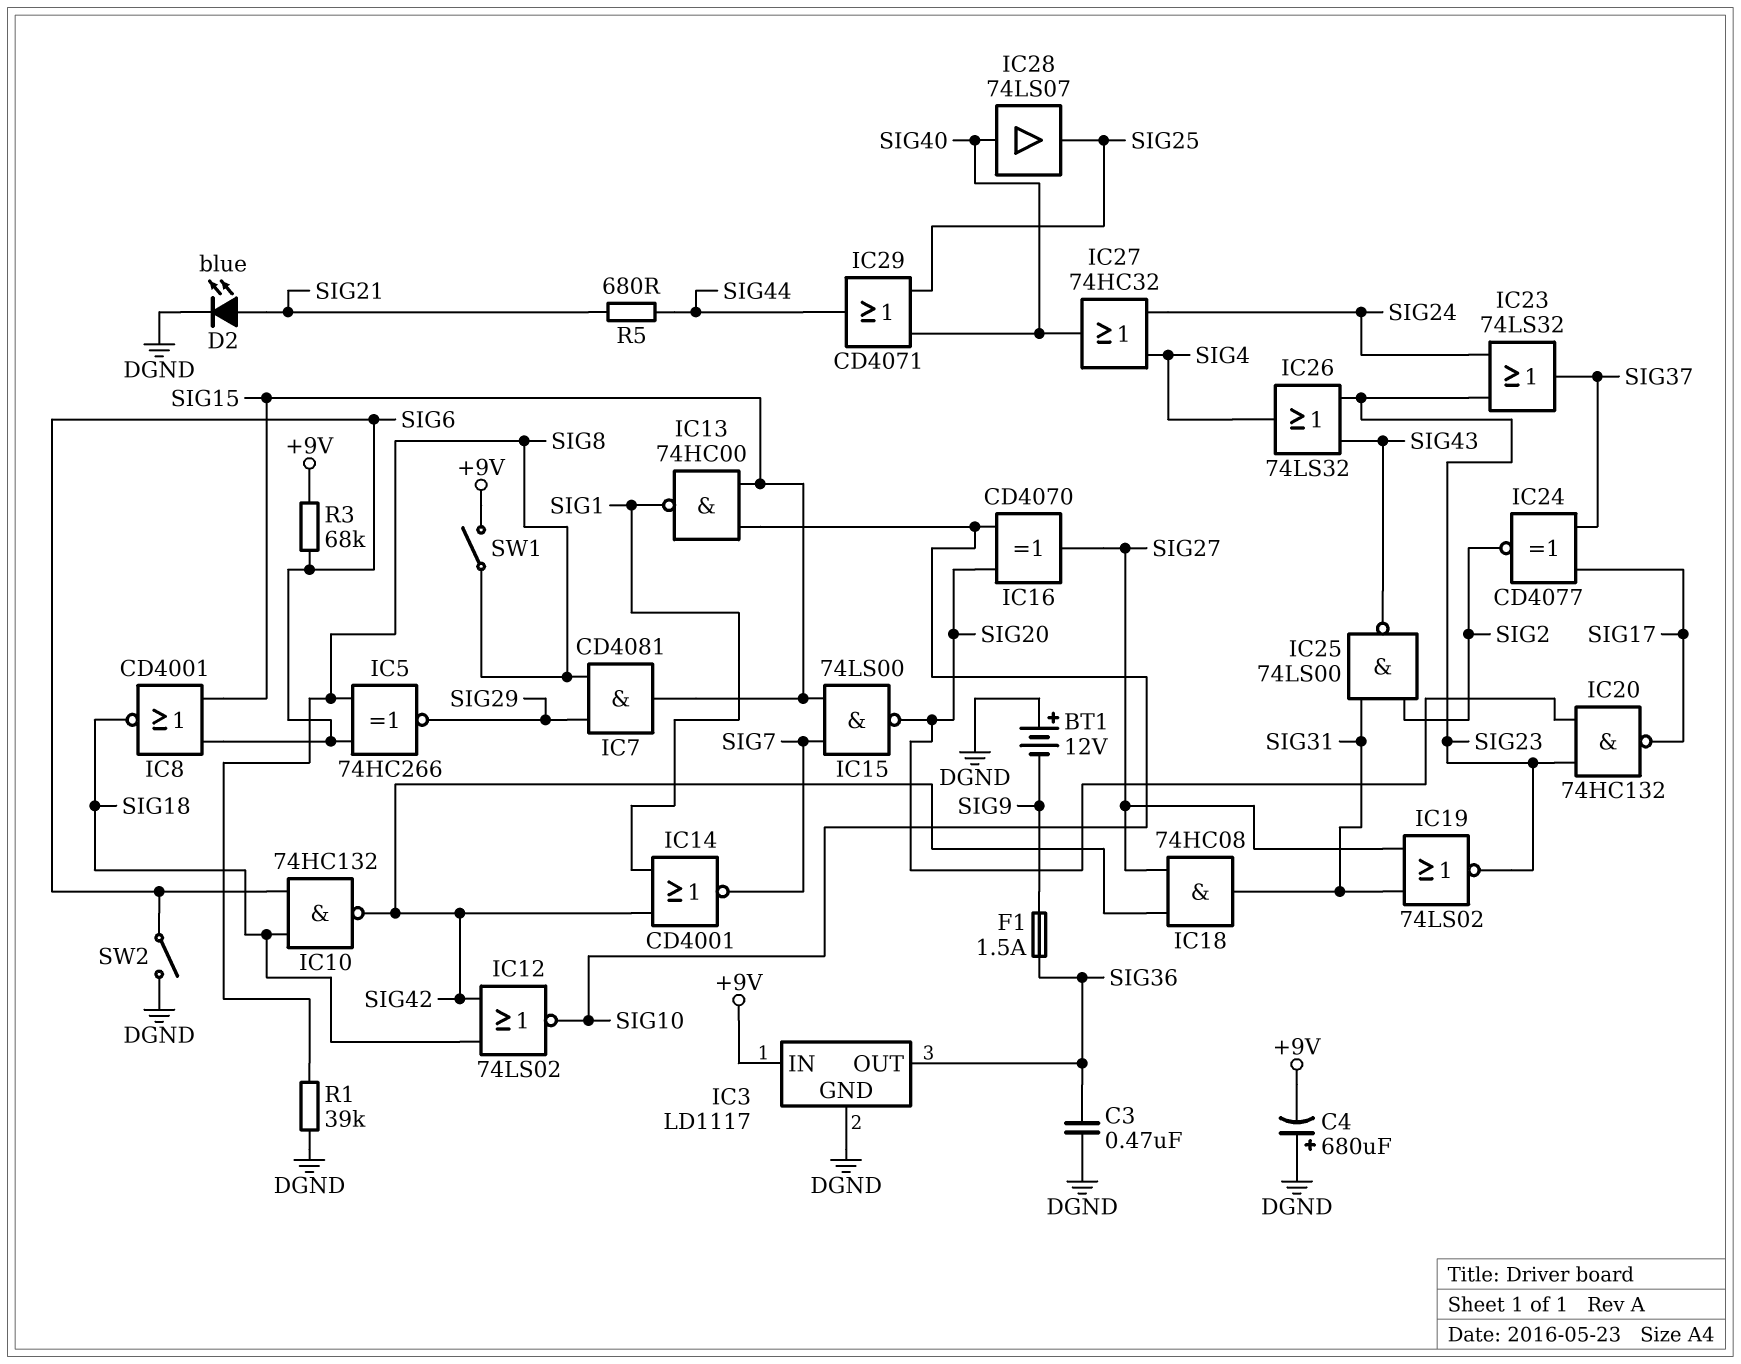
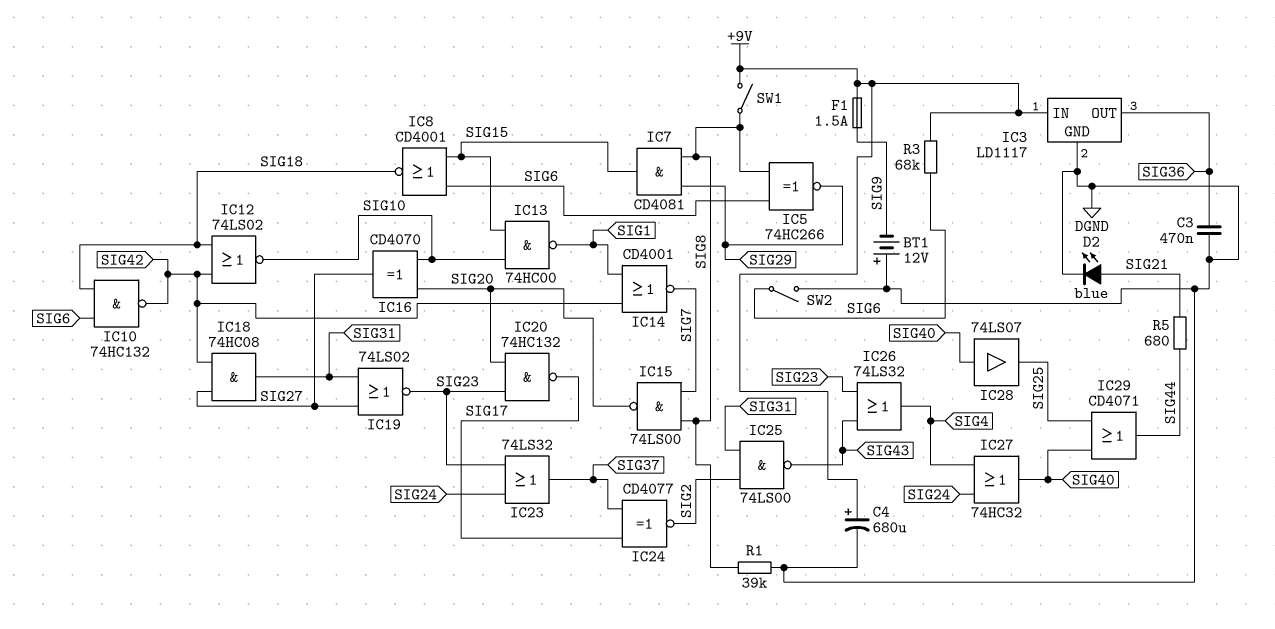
C4: 680uF (plus DGND, minus +9V) -> 680uF (plus +9V, minus DGND)
F1: 1.5A (SIG9, SIG36) -> 1.5A (+9V, SIG9)
IC15: NAND 74LS00 (in SIG7, in SIG15, out SIG20) -> NAND 74LS00 (in SIG7, in SIG8, out SIG20)

